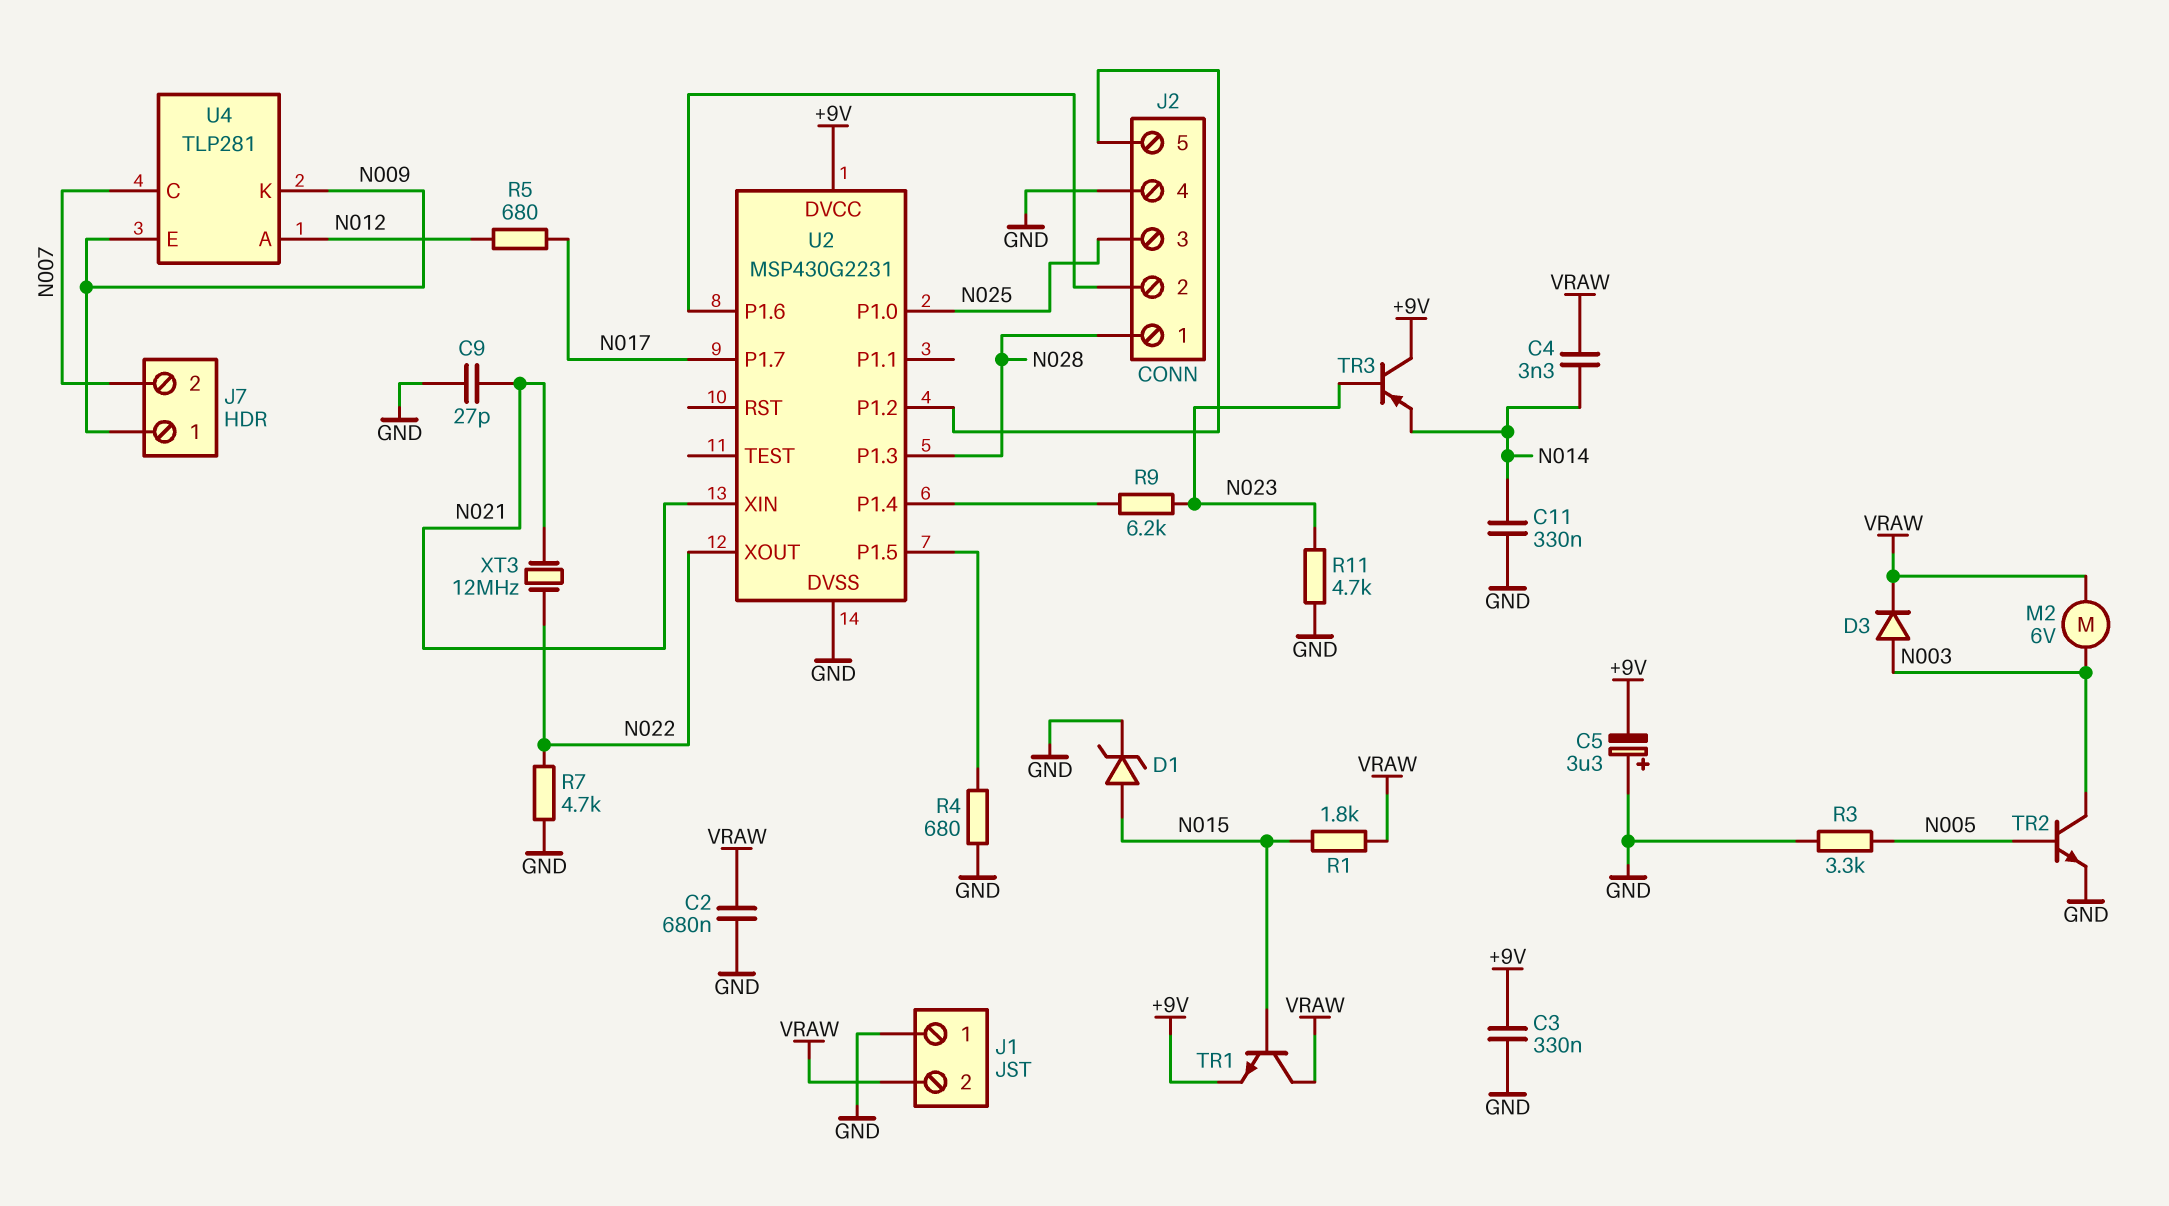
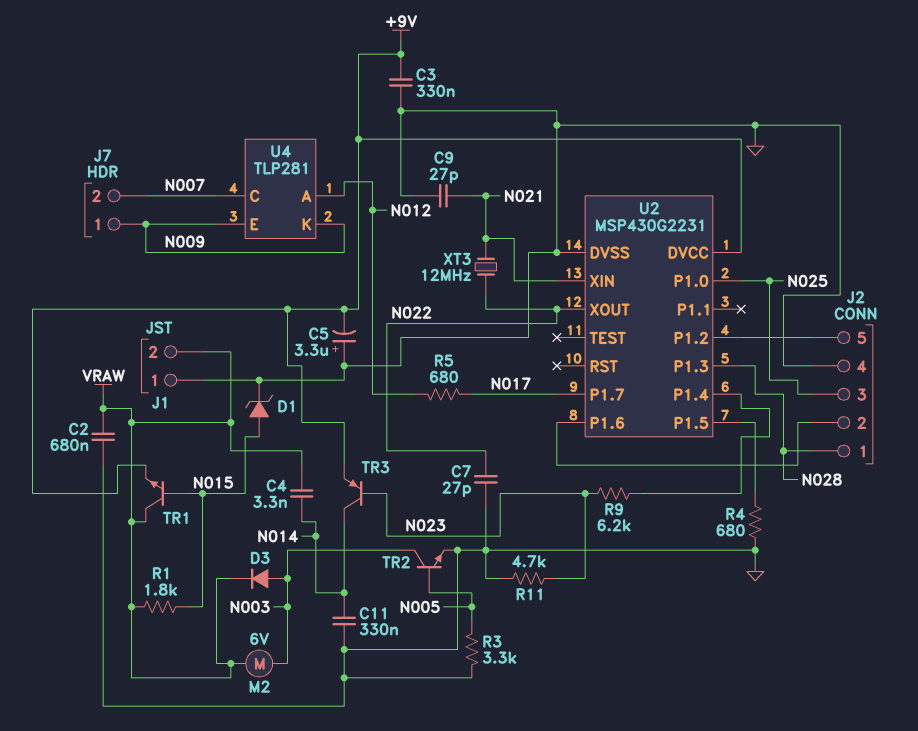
C7: none -> 27pF (GND, N022)
R7: 4.7k (GND, N022) -> none
TR3: PNP (B N023, C +9V, E N014) -> PNP (B N023, C N014, E +9V)

